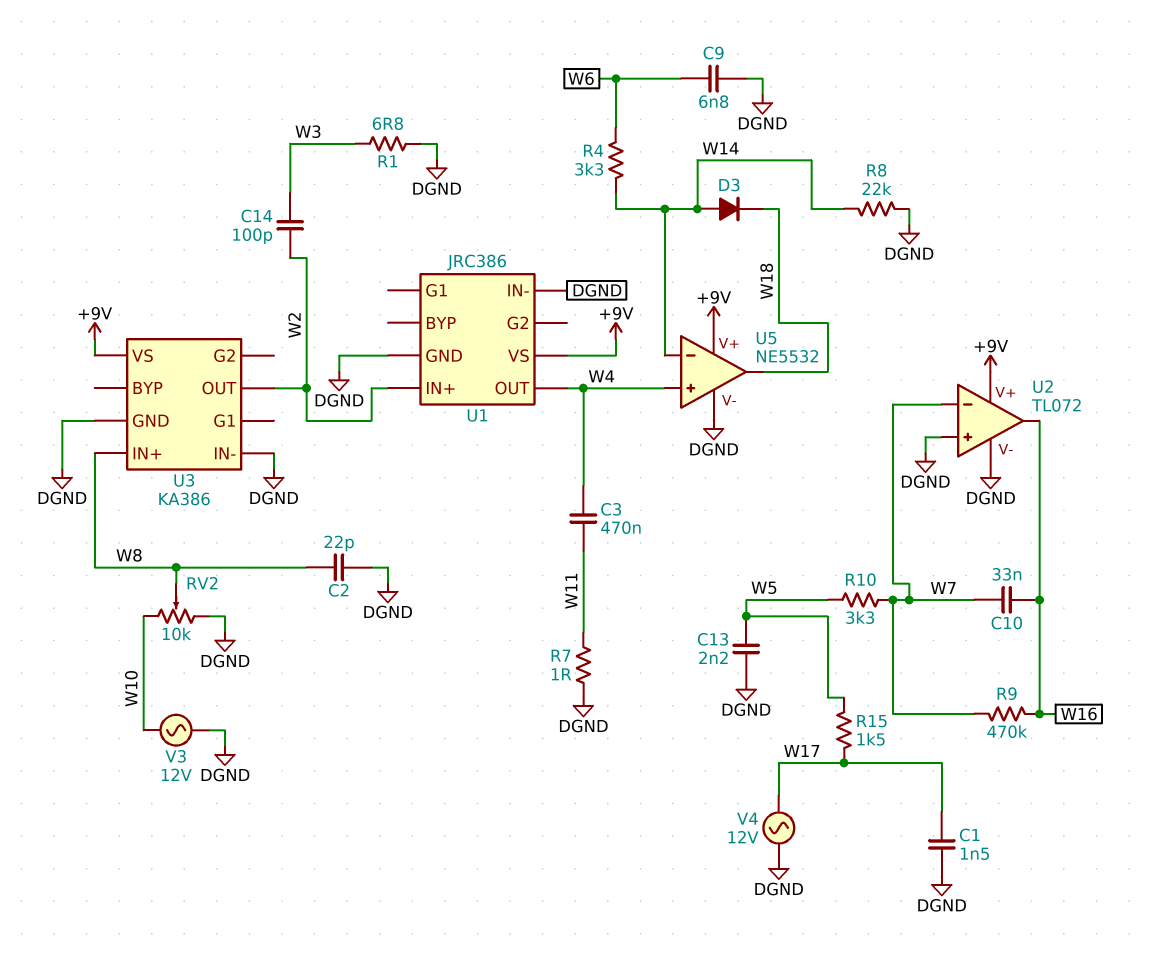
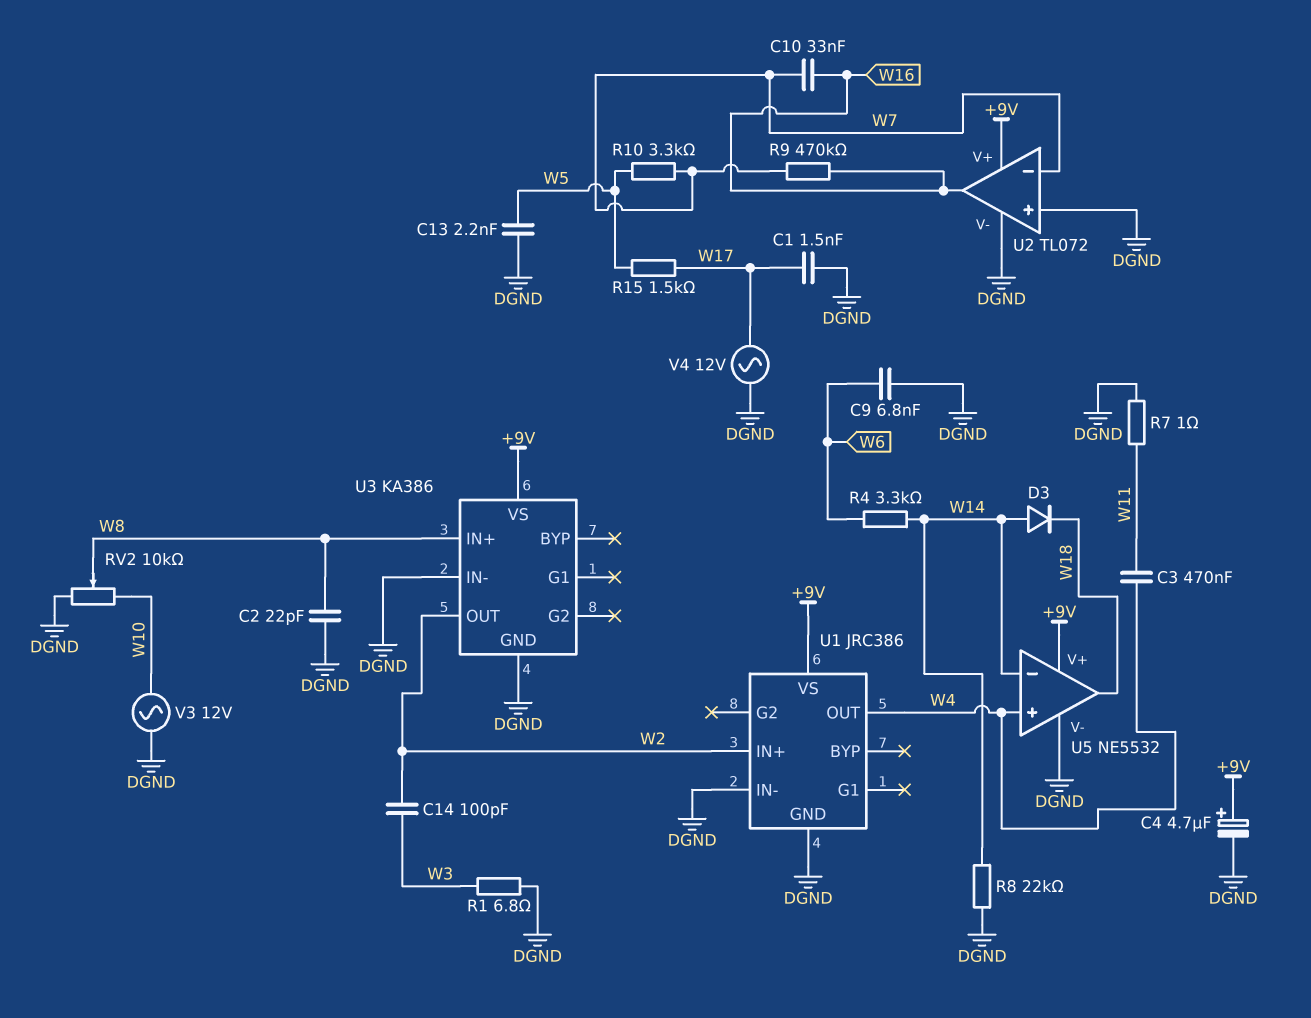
C4: none -> 4.7uF (plus +9V, minus DGND)

